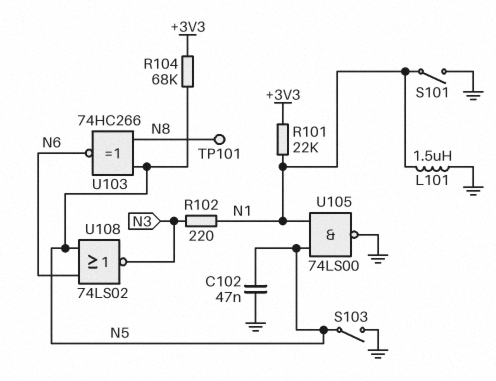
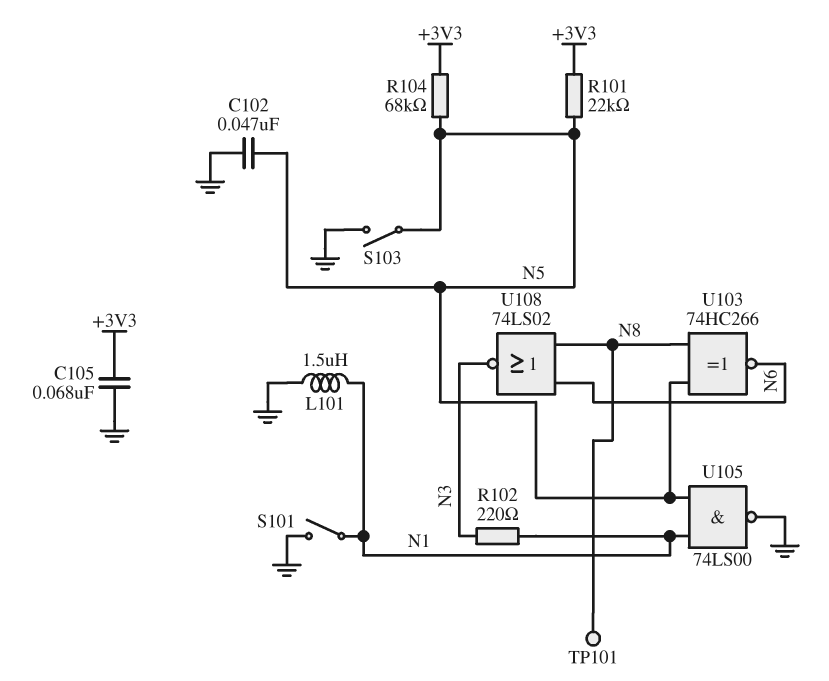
C105: none -> 68nF (+3V3, GND)
R101: 22k (+3V3, N1) -> 22k (+3V3, N5)
U108: NOR 74LS02 (in N5, in N6, out N3) -> NOR 74LS02 (in N6, in N8, out N3)

